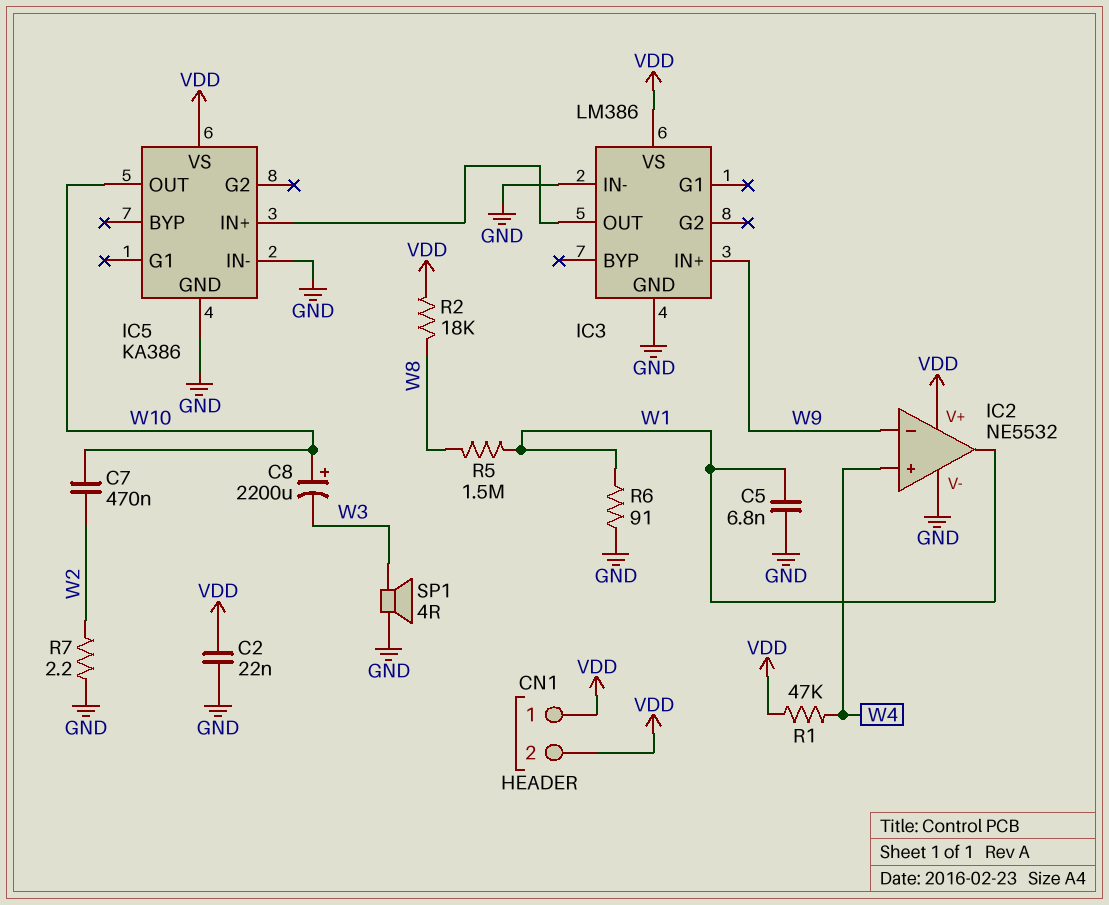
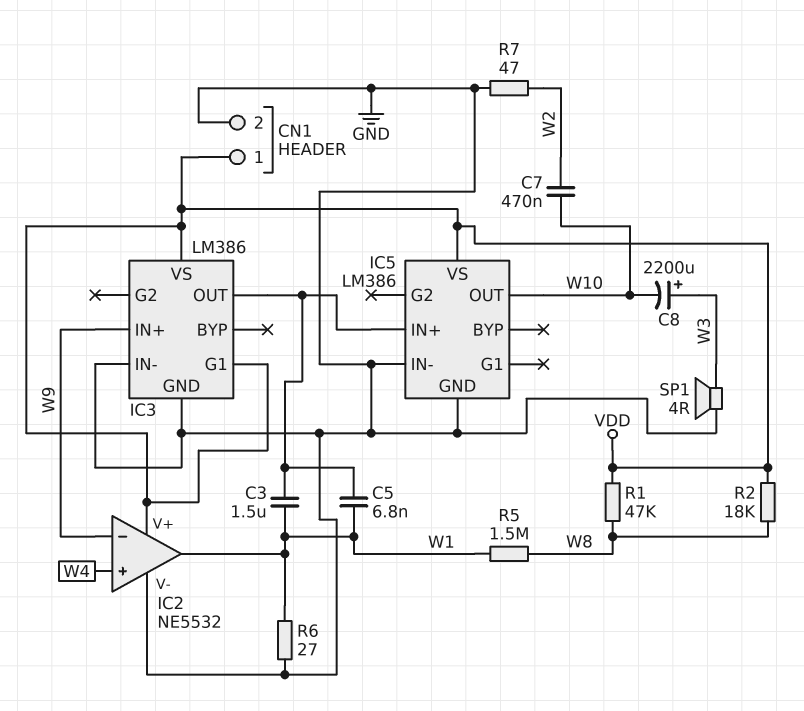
C2: 22nF (GND, VDD) -> none
C3: none -> 1.5uF (IC3/OUT, W1)
C5: 6.8nF (GND, W1) -> 6.8nF (IC3/OUT, W1)
C8: 2200uF (plus W10, minus W3) -> 2200uF (plus W3, minus W10)
CN1 pin 2: VDD -> GND
IC3 pin G1: none -> VDD
IC5: KA386 -> LM386
R1: 47k (VDD, W4) -> 47k (VDD, W8)
R6: 91 (GND, W1) -> 27 (GND, W1)
R7: 2.2 (GND, W2) -> 47 (GND, W2)

